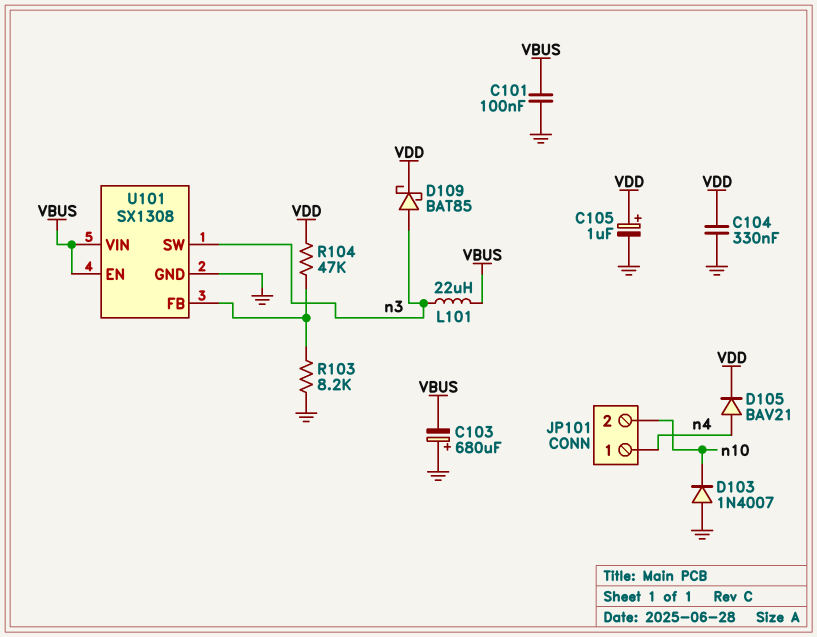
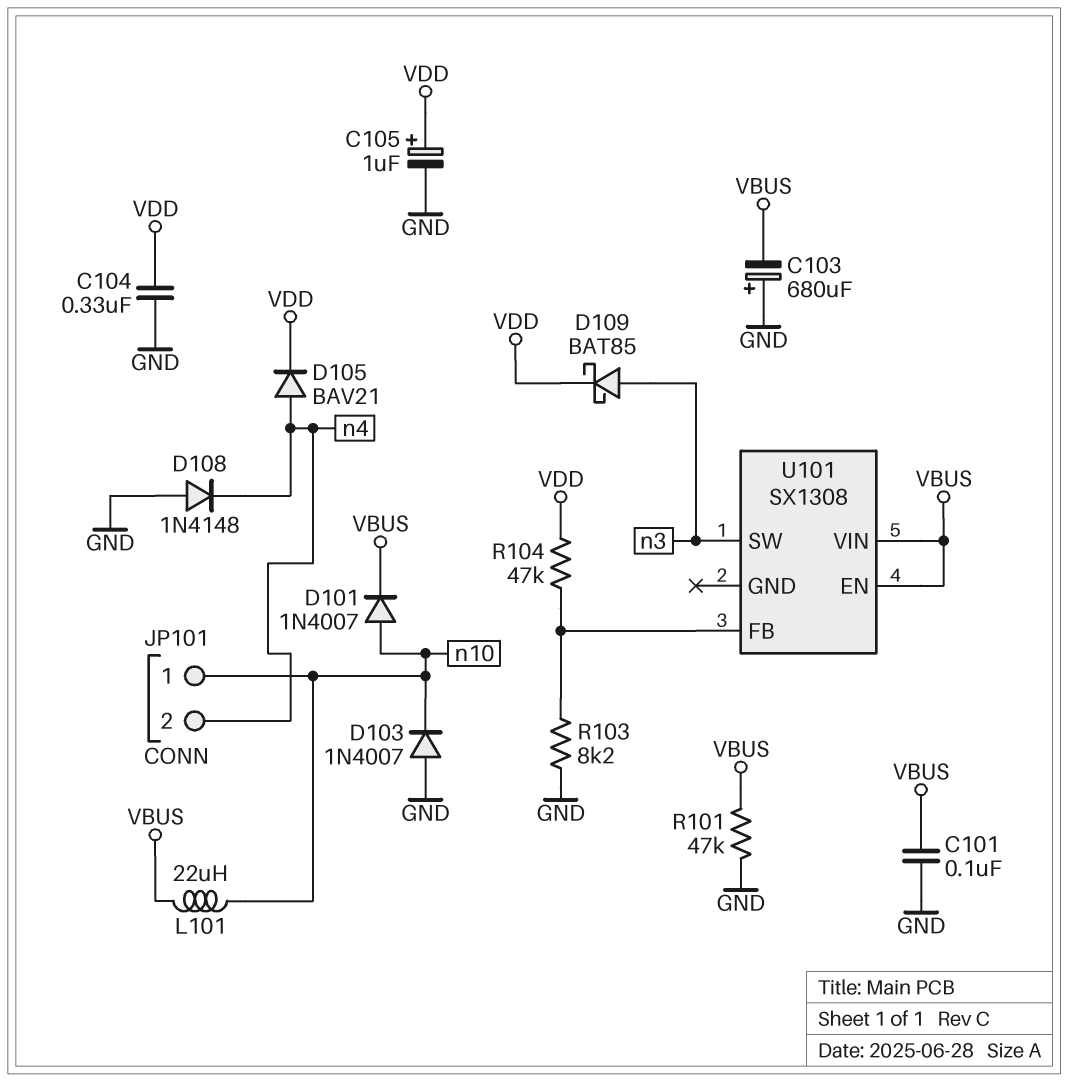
D101: none -> diode 1N4007 (A n10, K VBUS)
D108: none -> diode 1N4148 (A GND, K n4)
JP101 pin 1: n4 -> n10
JP101 pin 2: n10 -> n4
L101: 22uH (VBUS, n3) -> 22uH (VBUS, n10)
R101: none -> 47k (GND, VBUS)
U101 pin GND: GND -> none

